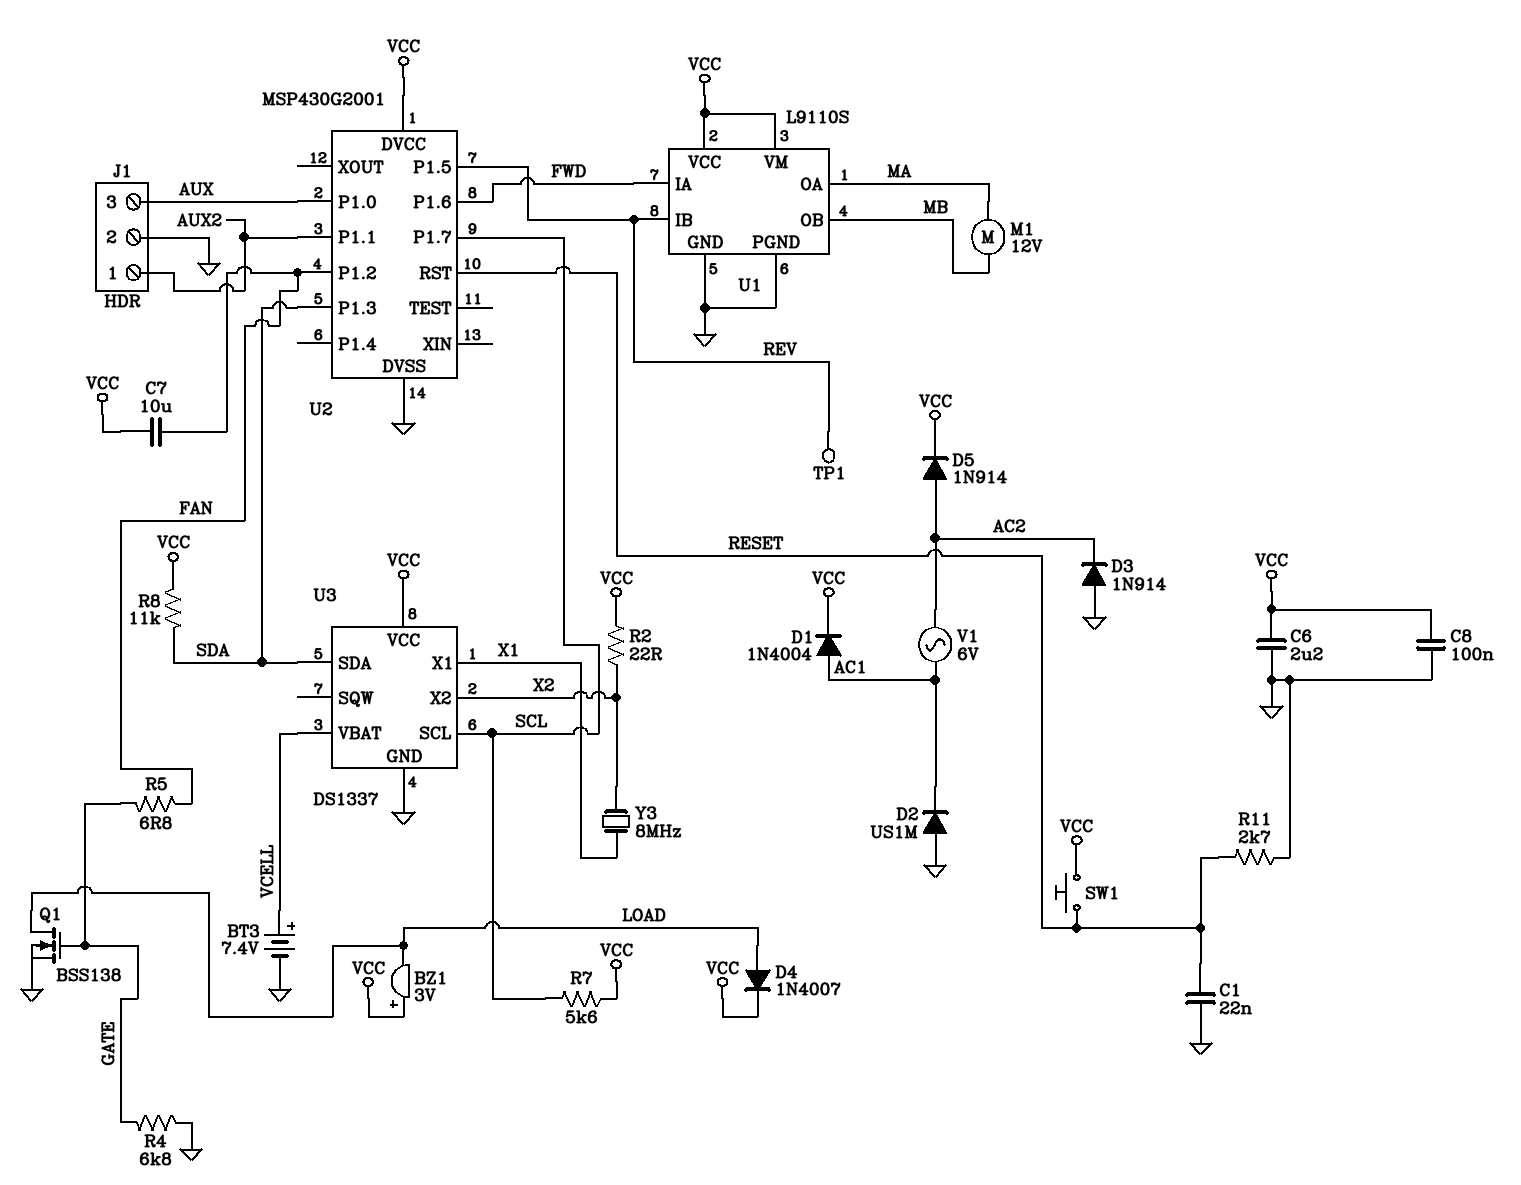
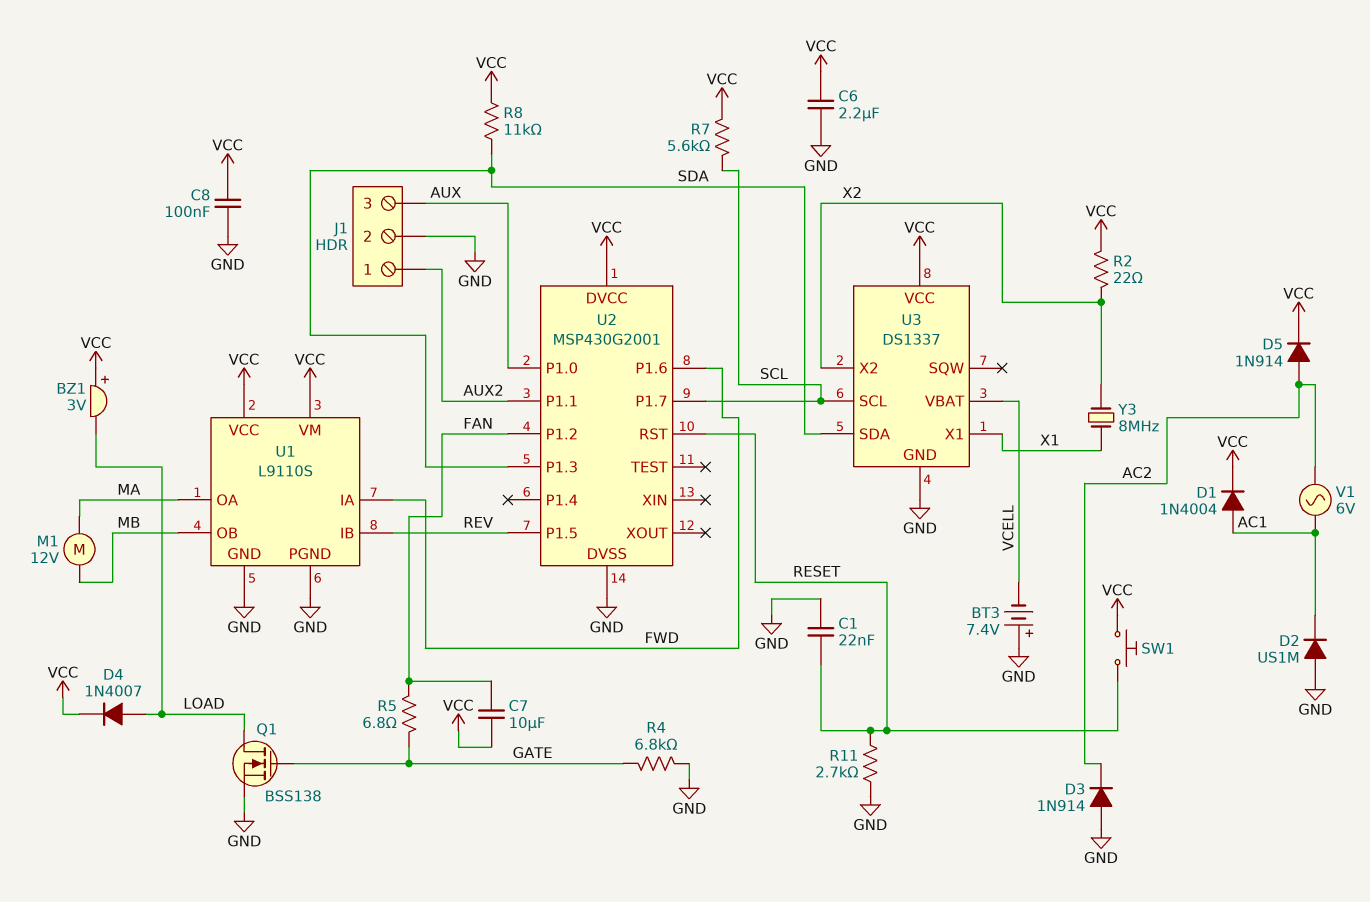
BT3: 7.4V (plus VCELL, minus GND) -> 7.4V (plus GND, minus VCELL)
TP1: test point (REV) -> none

